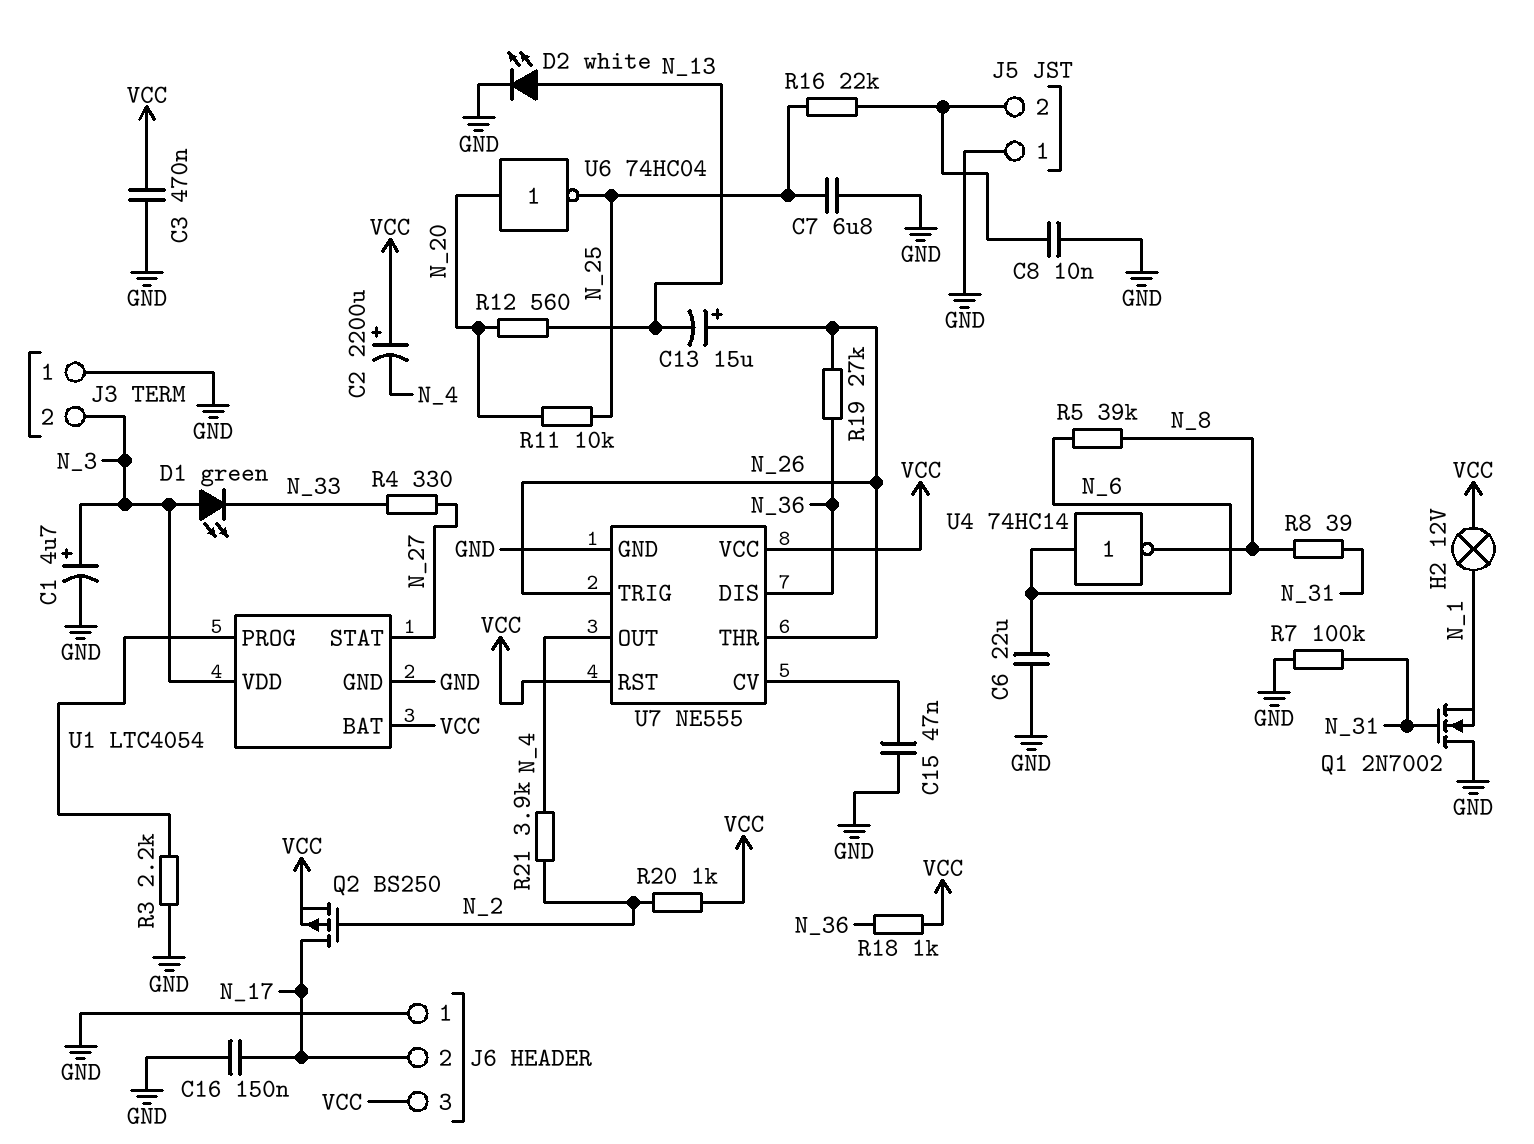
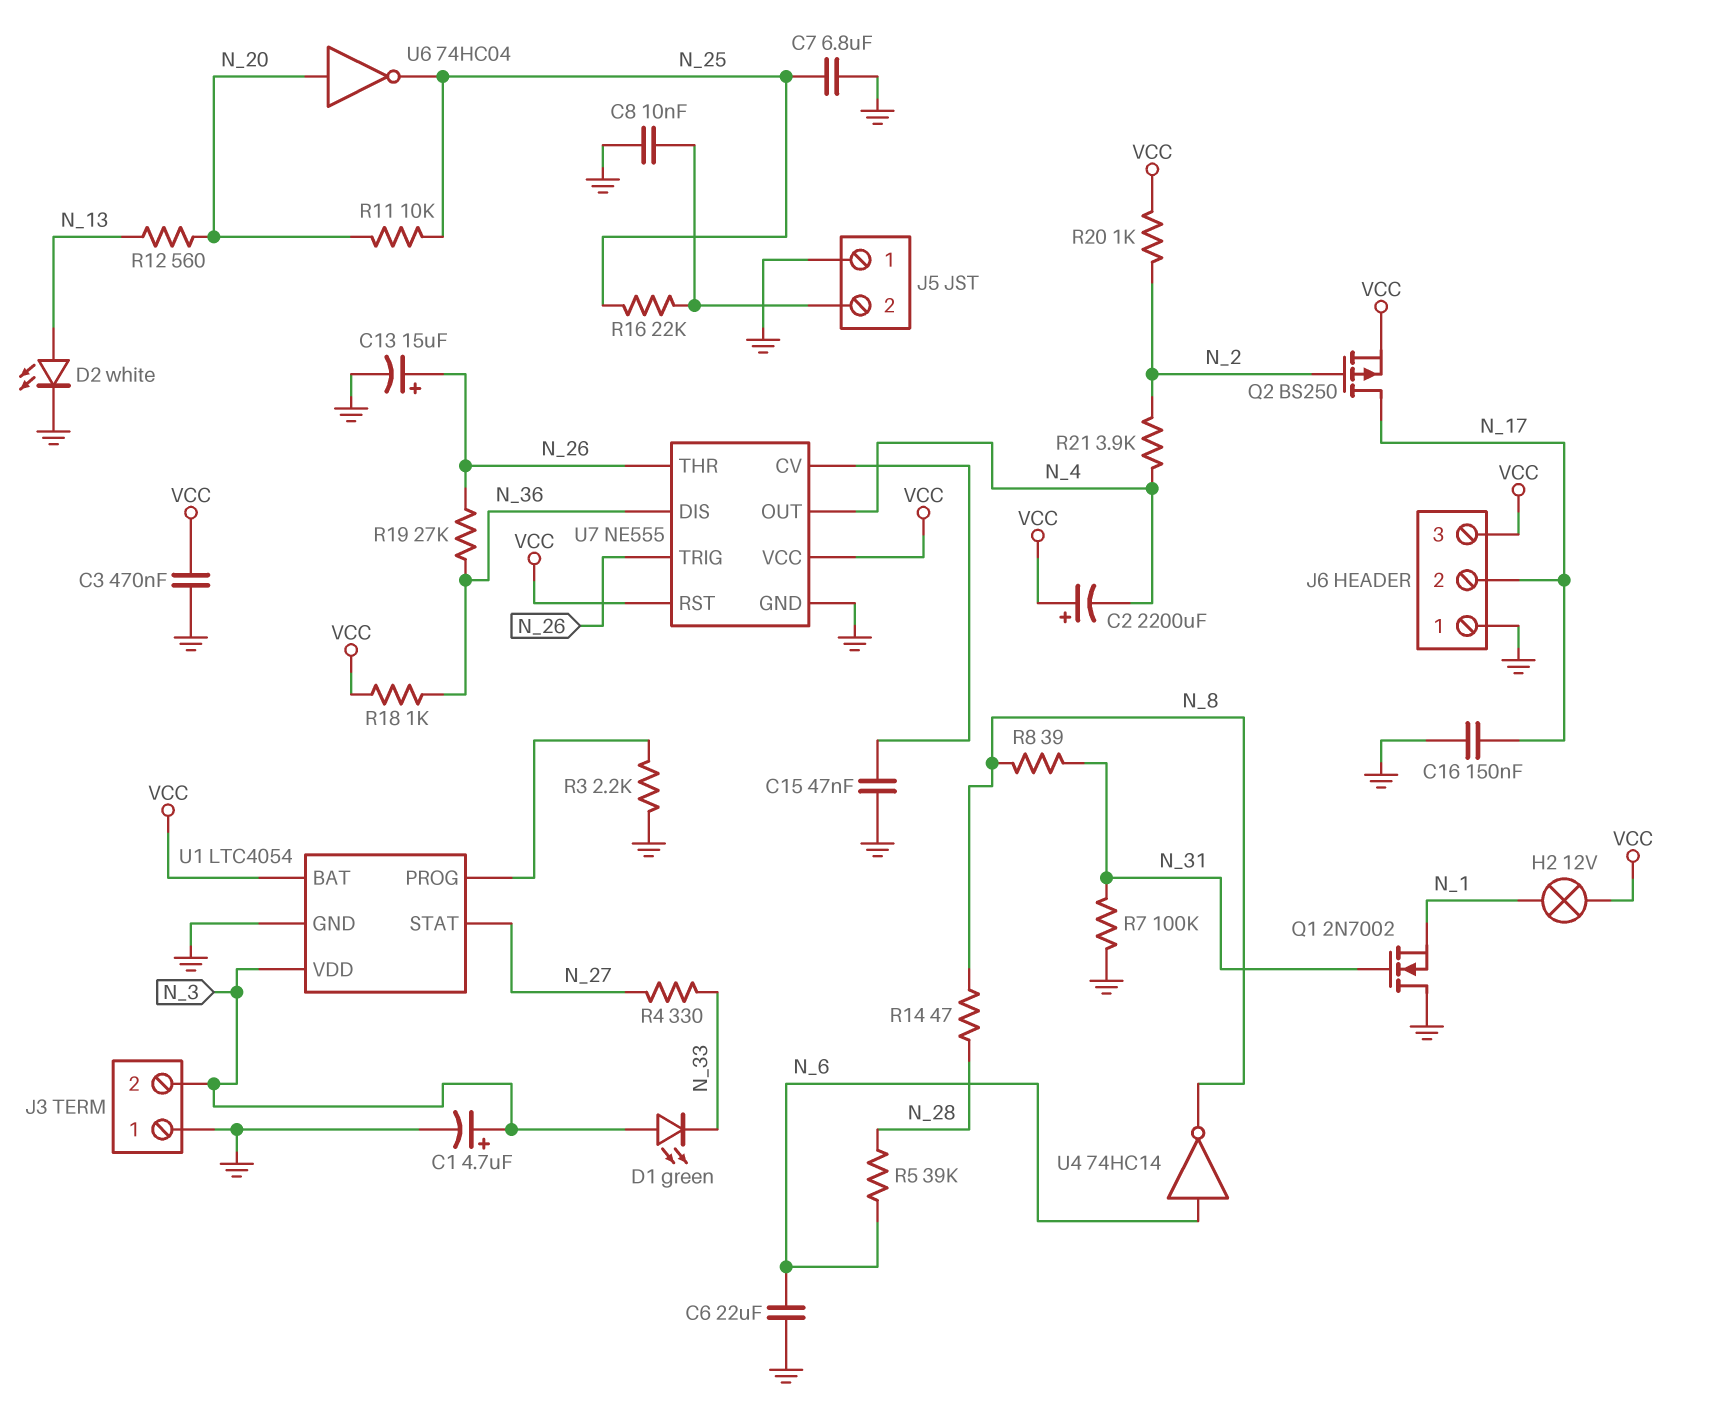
C13: 15uF (plus N_26, minus N_13) -> 15uF (plus N_26, minus GND)
R5: 39k (N_6, N_8) -> 39k (N_6, N_28)
R14: none -> 47 (N_8, N_28)

